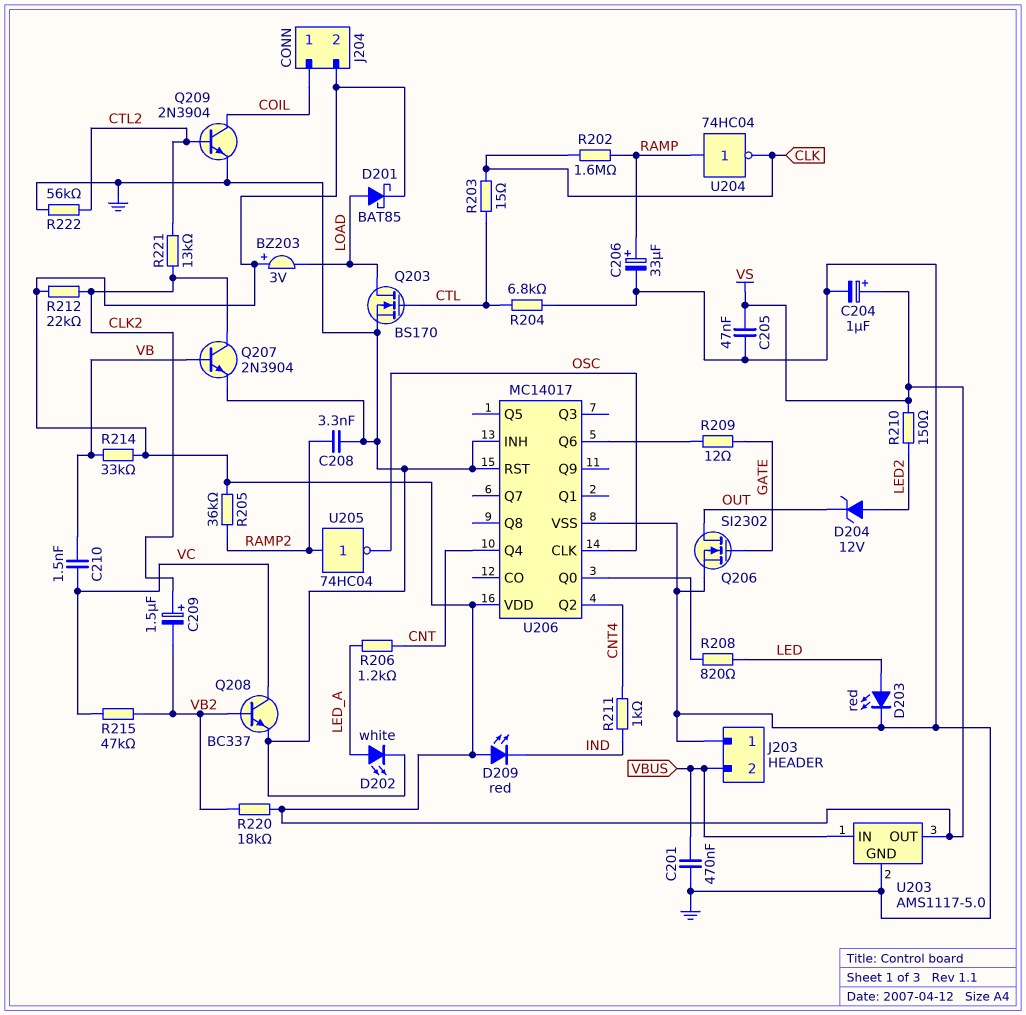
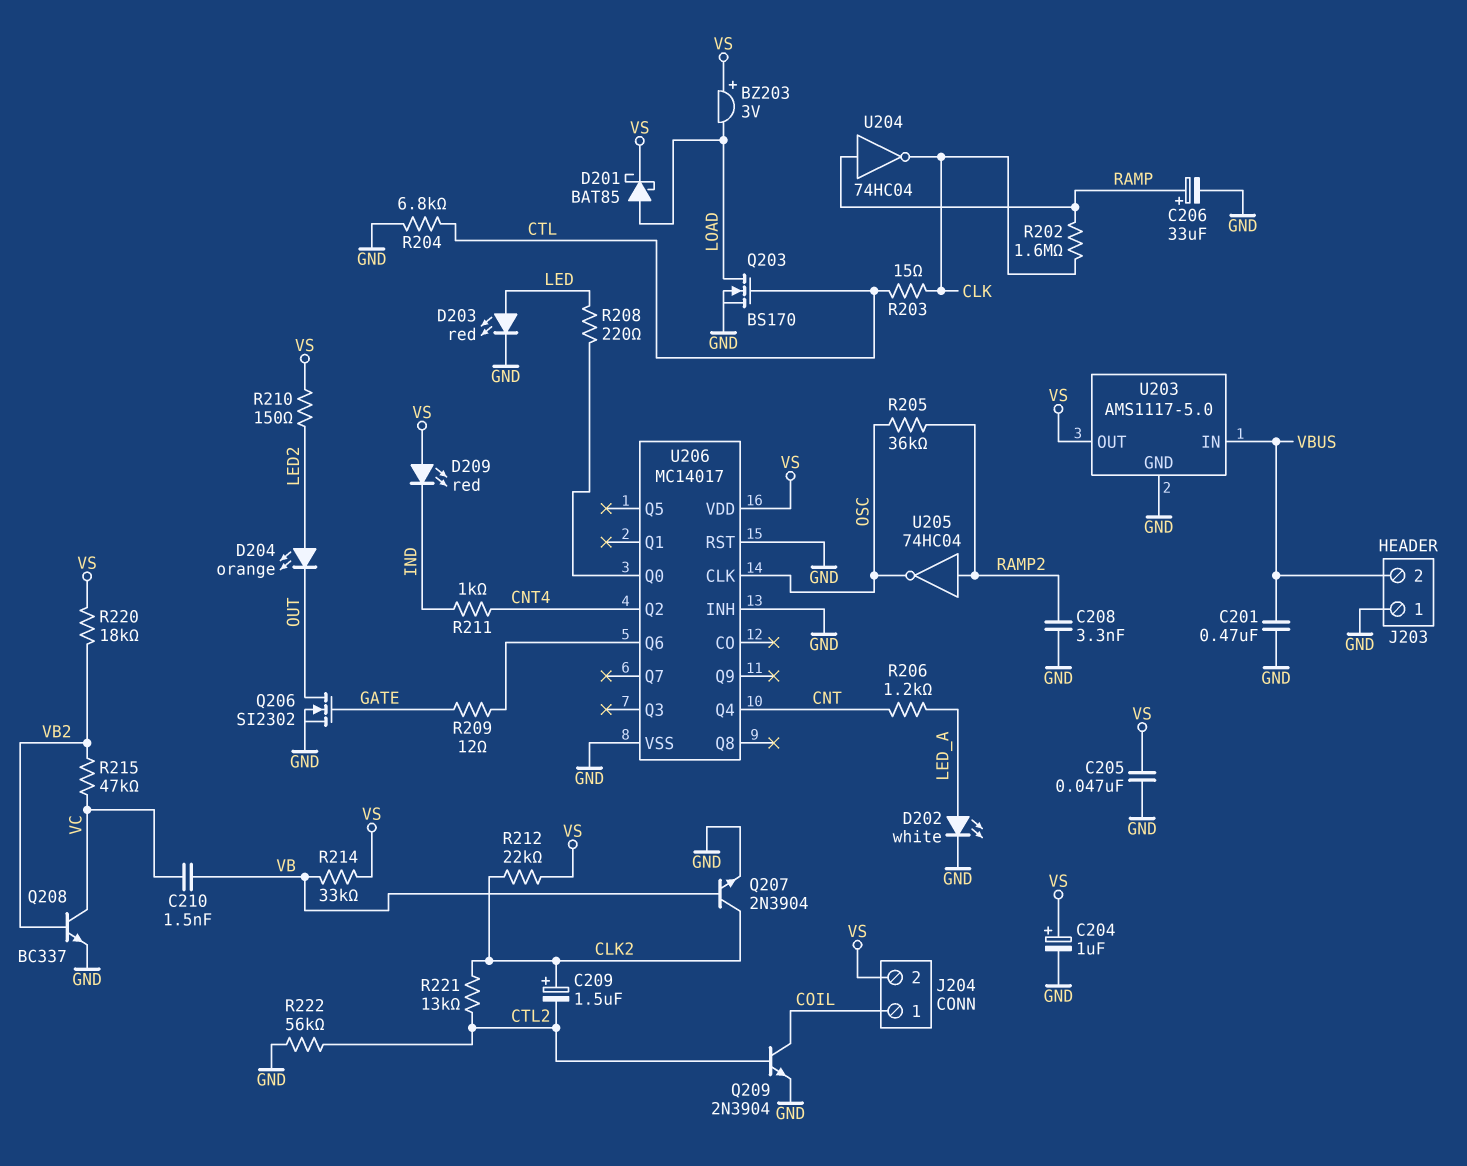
C209: 1.5uF (plus CLK2, minus VB2) -> 1.5uF (plus CLK2, minus CTL2)
D204: zener 12V (A LED2, K OUT) -> LED orange (A LED2, K OUT)
R205: 36k (RAMP2, VS) -> 36k (OSC, RAMP2)
R208: 820 (LED, U206/Q0) -> 220 (LED, U206/Q0)

